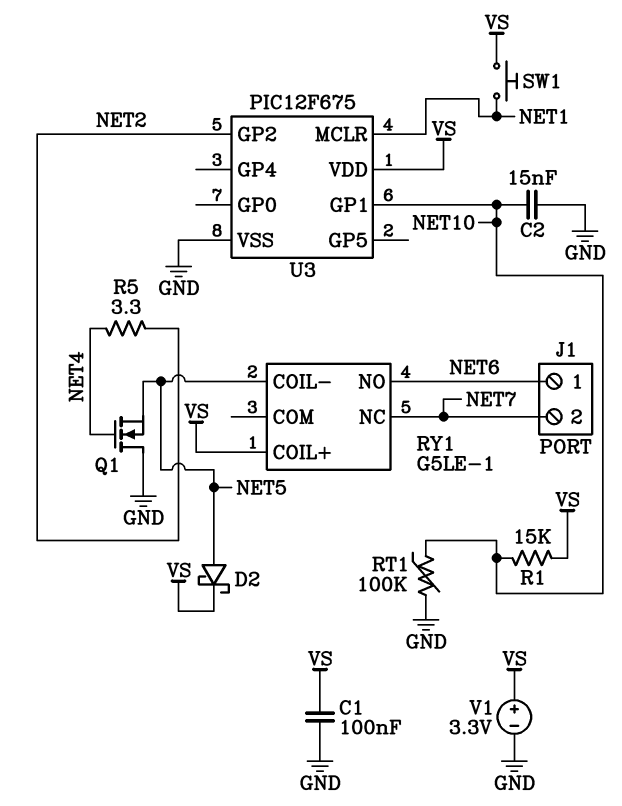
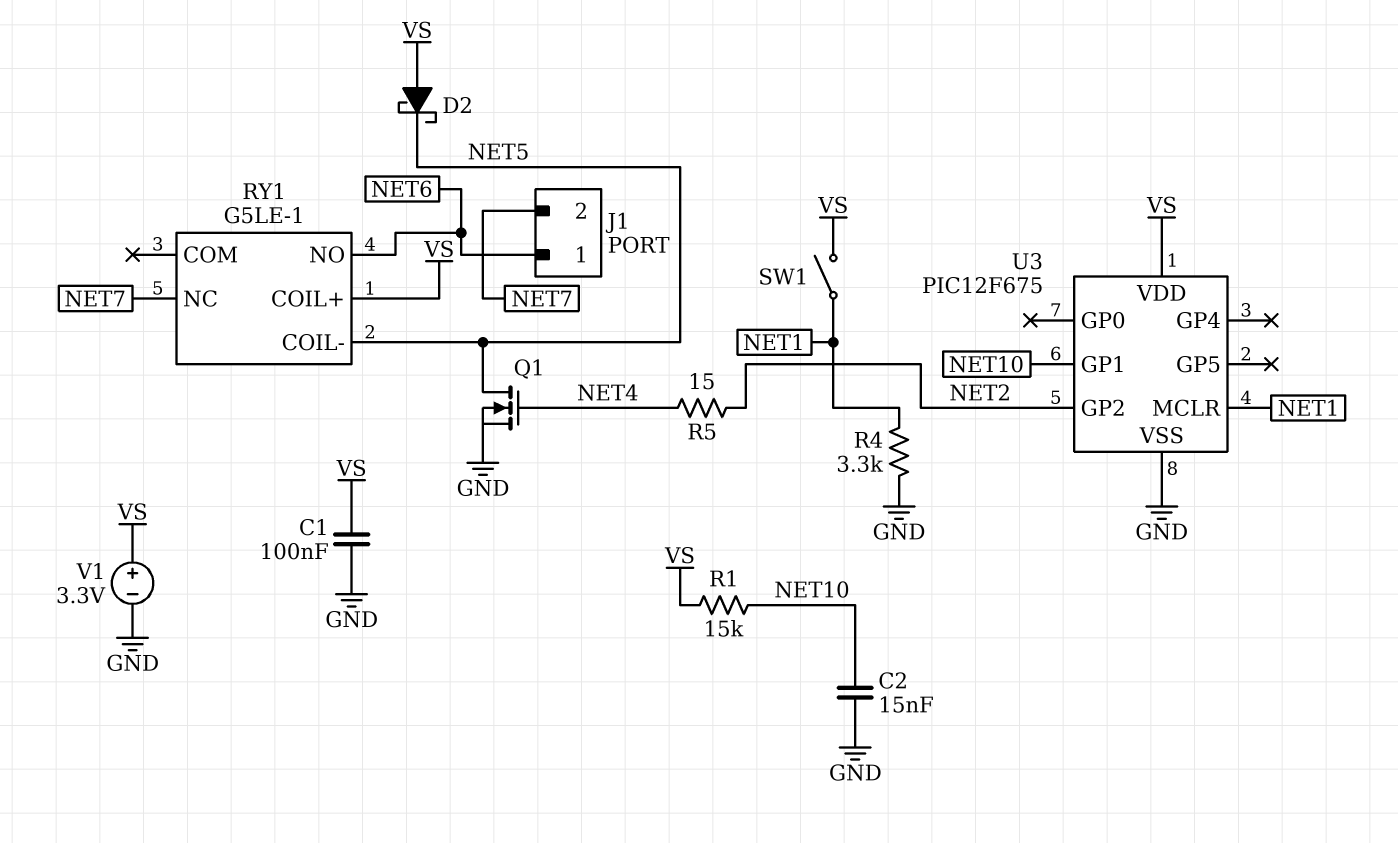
D2: schottky (A NET5, K VS) -> schottky (A VS, K NET5)
Q1: NMOS (G NET4, D GND, S NET5) -> NMOS (G NET4, D NET5, S GND)
R4: none -> 3.3k (GND, NET1)
R5: 3.3 (NET2, NET4) -> 15 (NET2, NET4)
RT1: 100k (GND, NET10) -> none
SW1: button (NET1, VS) -> switch (NET1, VS)

